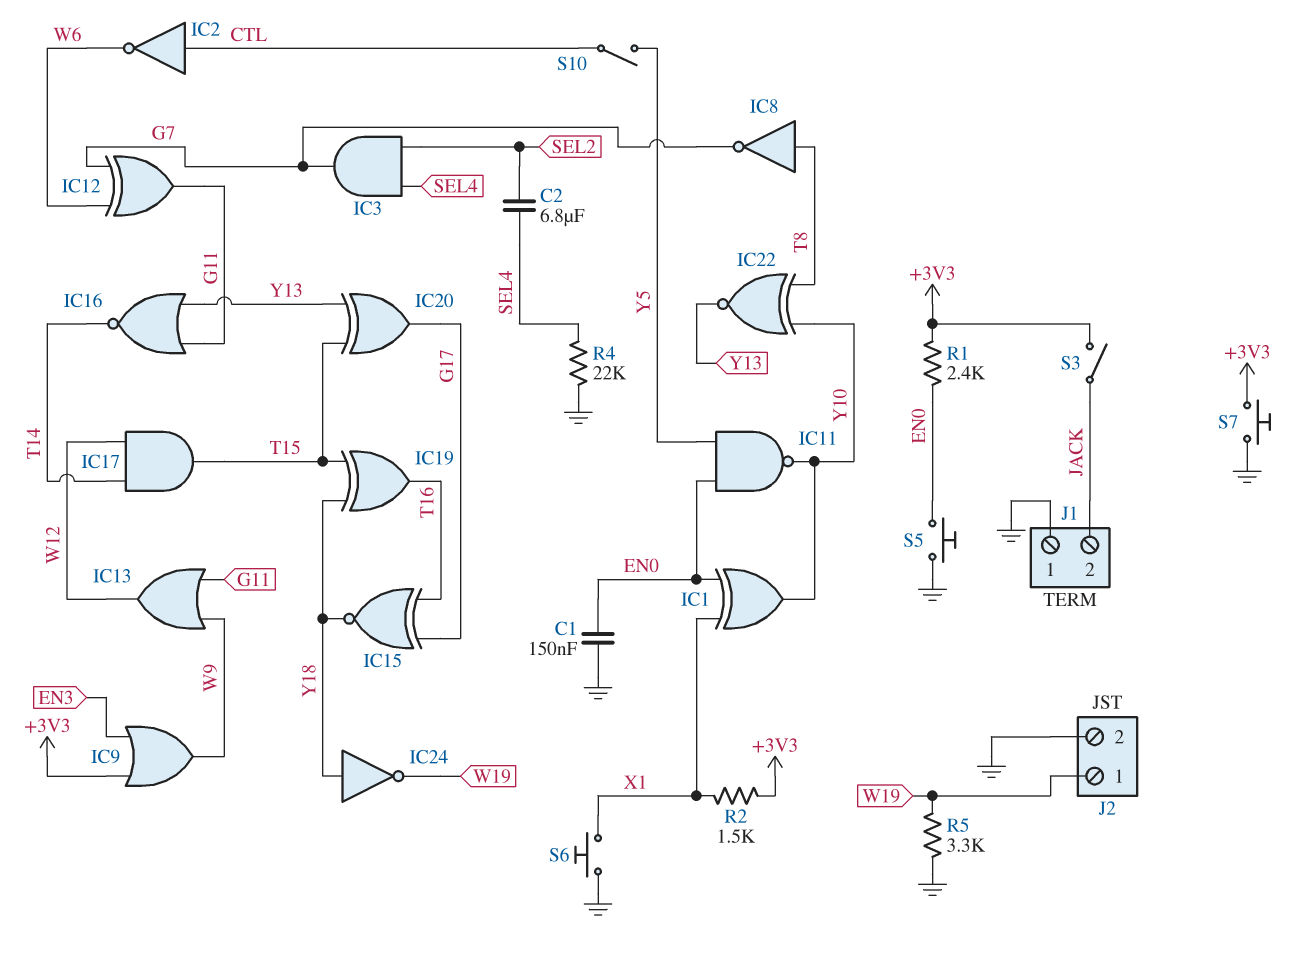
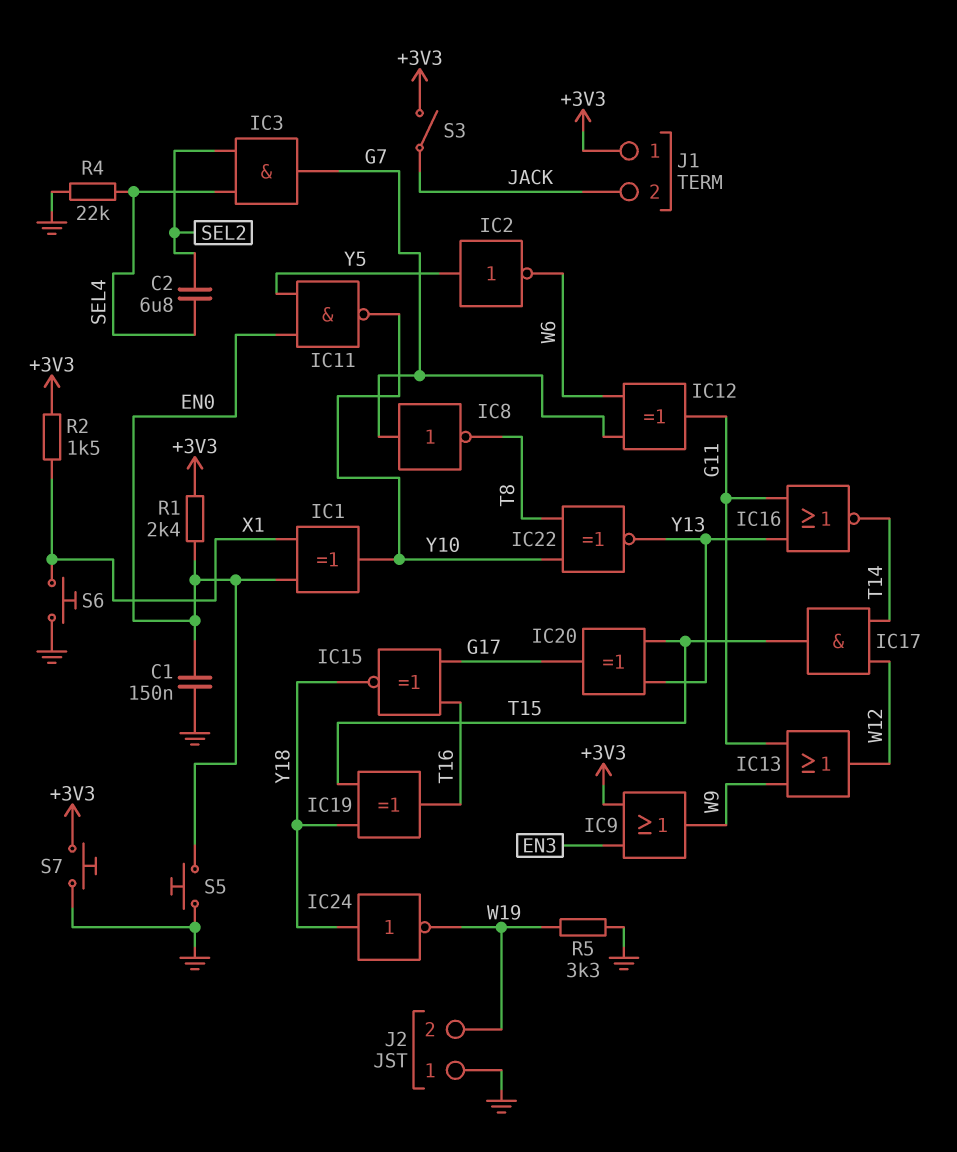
IC2: NOT (in CTL, out W6) -> NOT (in Y5, out W6)
IC8: NOT (in T8, out G7) -> NOT (in G7, out T8)
J1 pin 1: GND -> +3V3
J2 pin 1: W19 -> GND
J2 pin 2: GND -> W19
S10: switch (CTL, Y5) -> none

